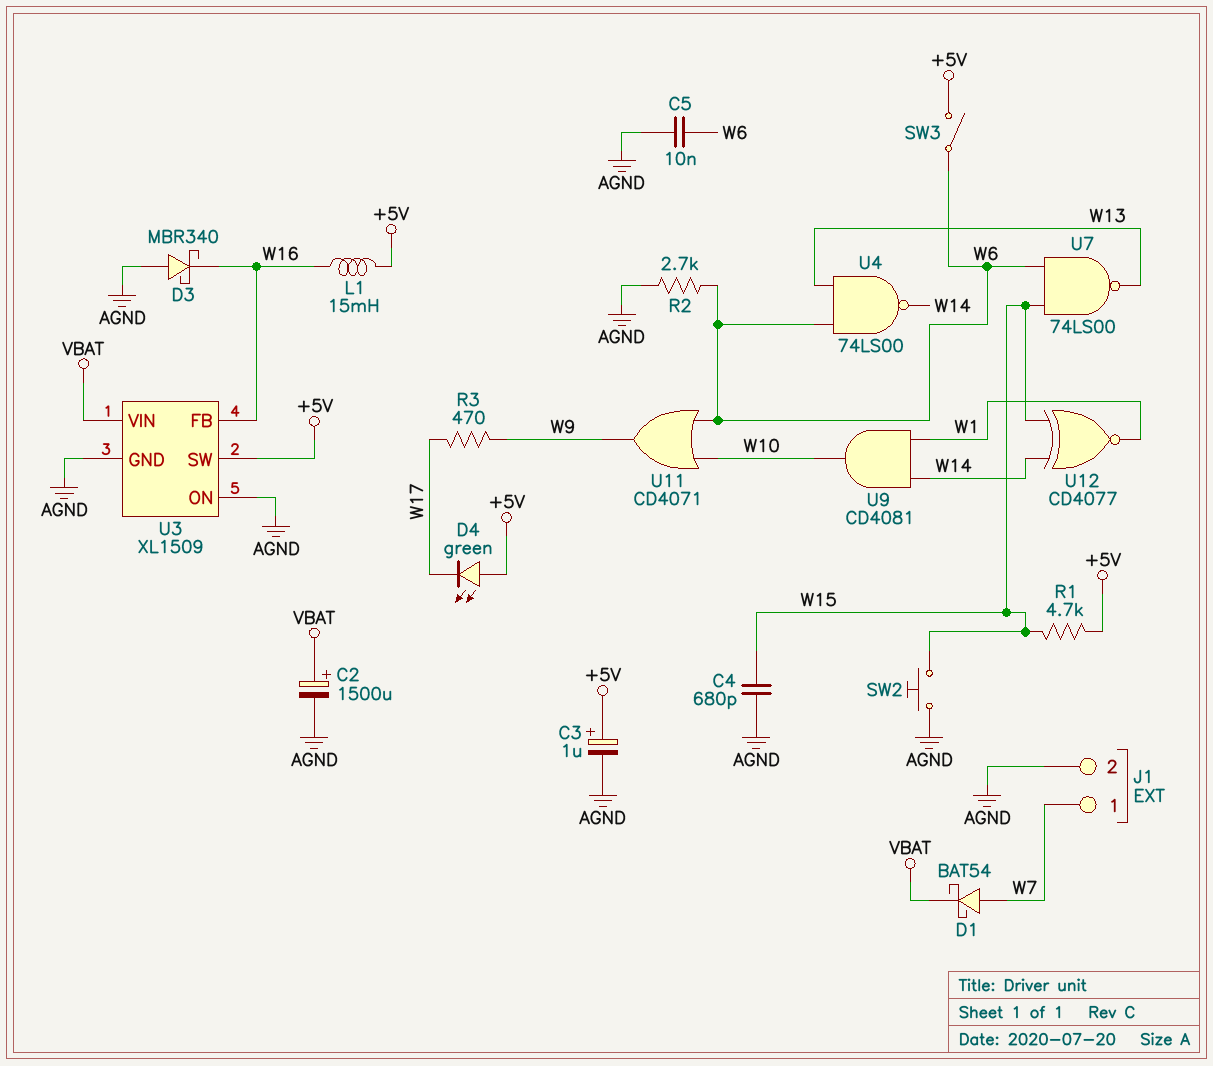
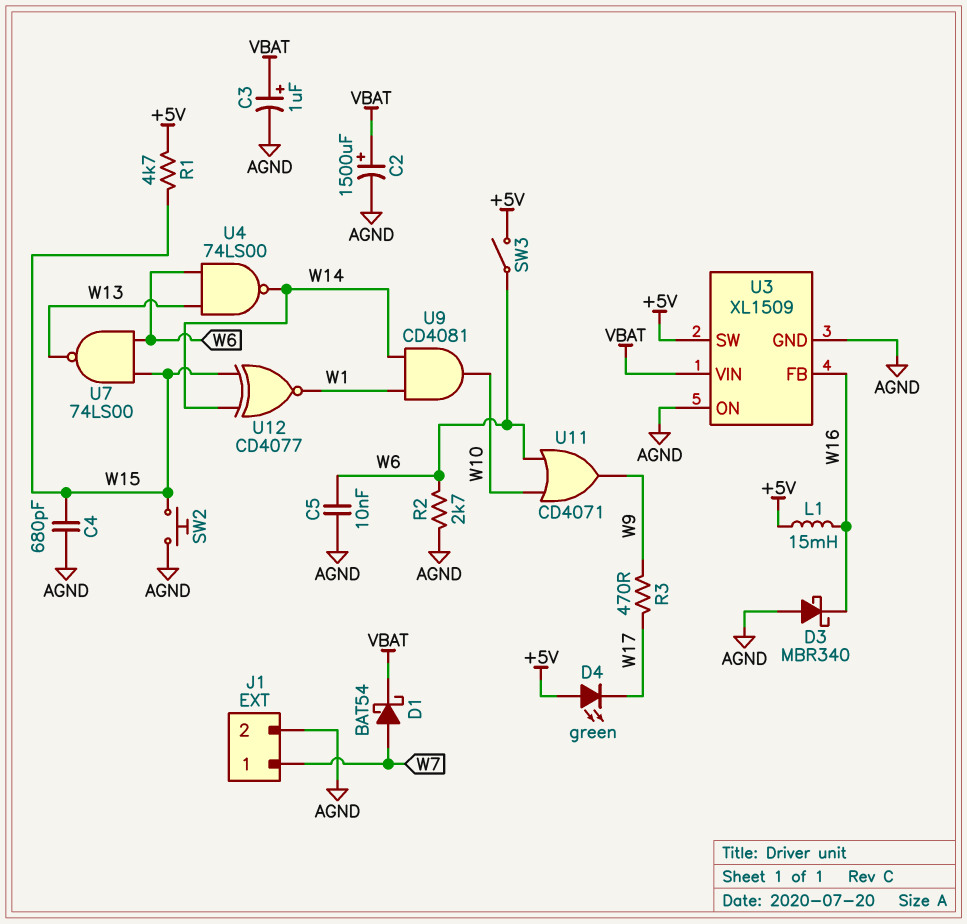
C3: 1uF (plus +5V, minus AGND) -> 1uF (plus VBAT, minus AGND)

